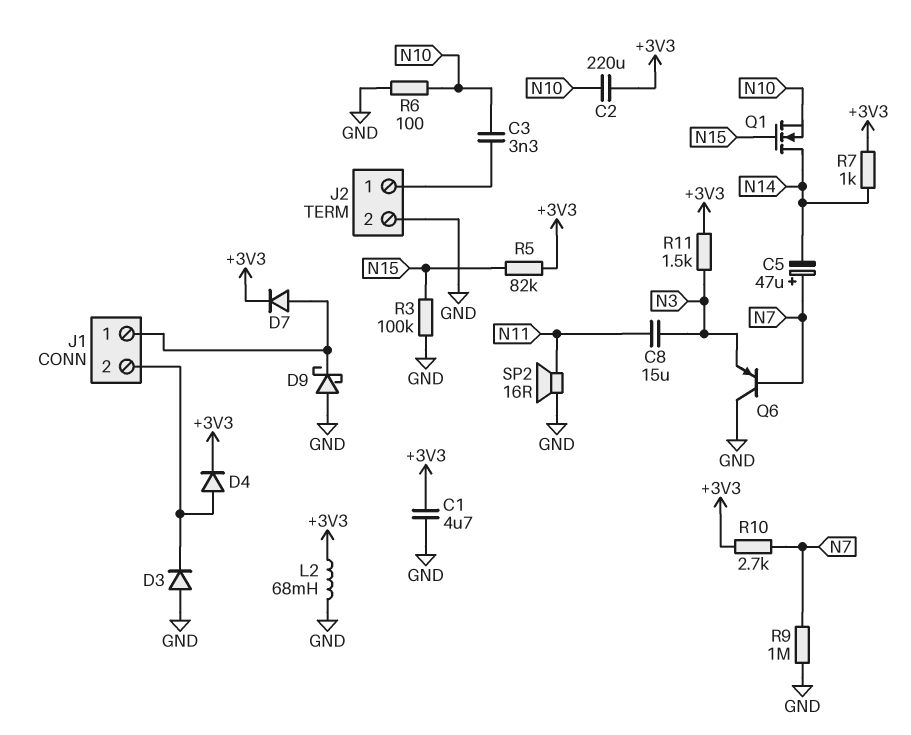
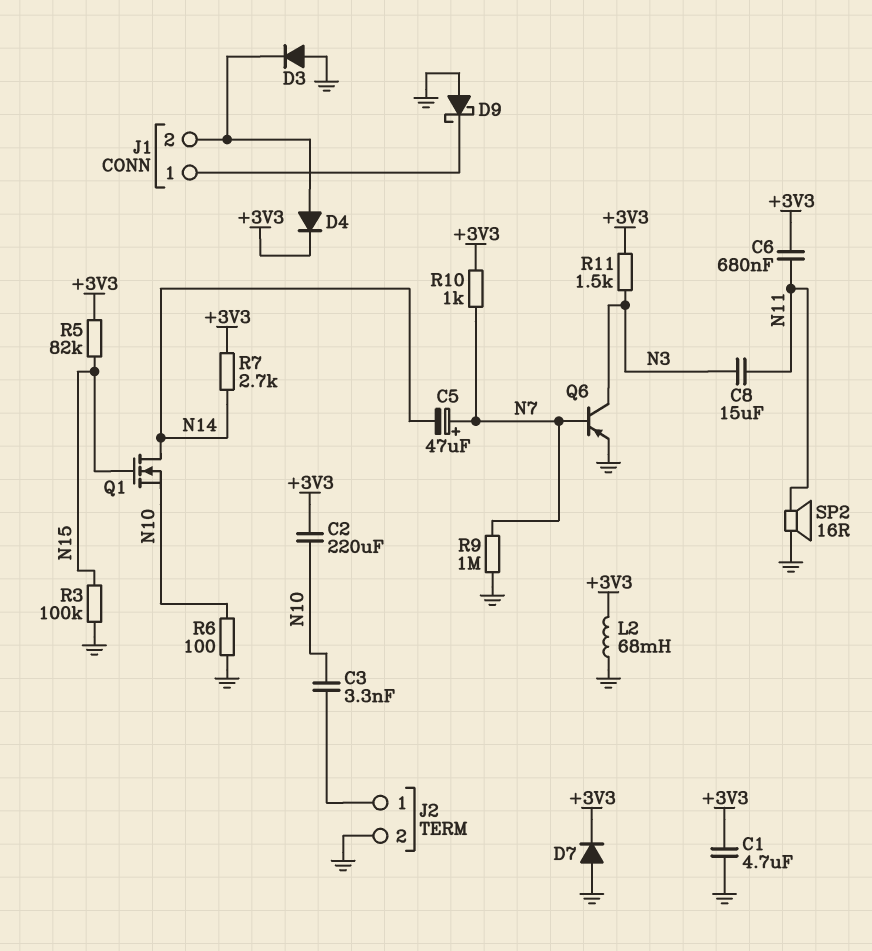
C6: none -> 680nF (+3V3, N11)
D7: diode (A J1/1, K +3V3) -> diode (A GND, K +3V3)
Q6: PNP (B N7, C GND, E N3) -> PNP (B N7, C N3, E GND)
R7: 1k (+3V3, N14) -> 2.7k (+3V3, N14)
R10: 2.7k (+3V3, N7) -> 1k (+3V3, N7)

